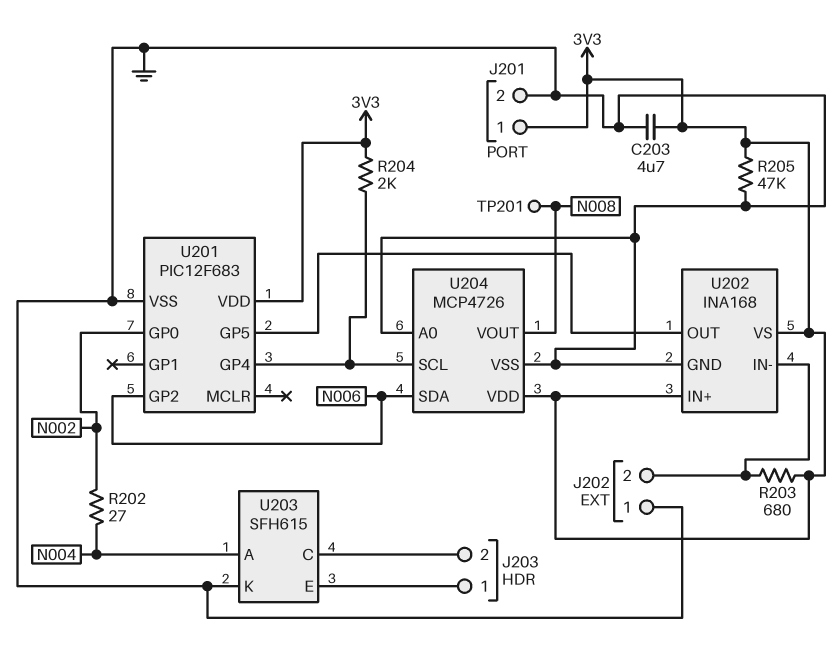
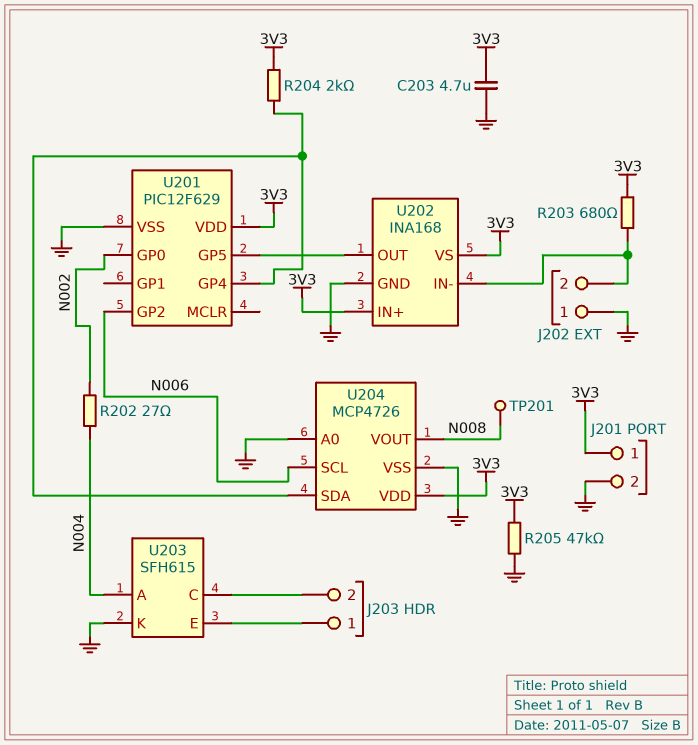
U201: PIC12F683 -> PIC12F629
U204 pin SCL: U201/GP4 -> N006
U204 pin SDA: N006 -> U201/GP4

